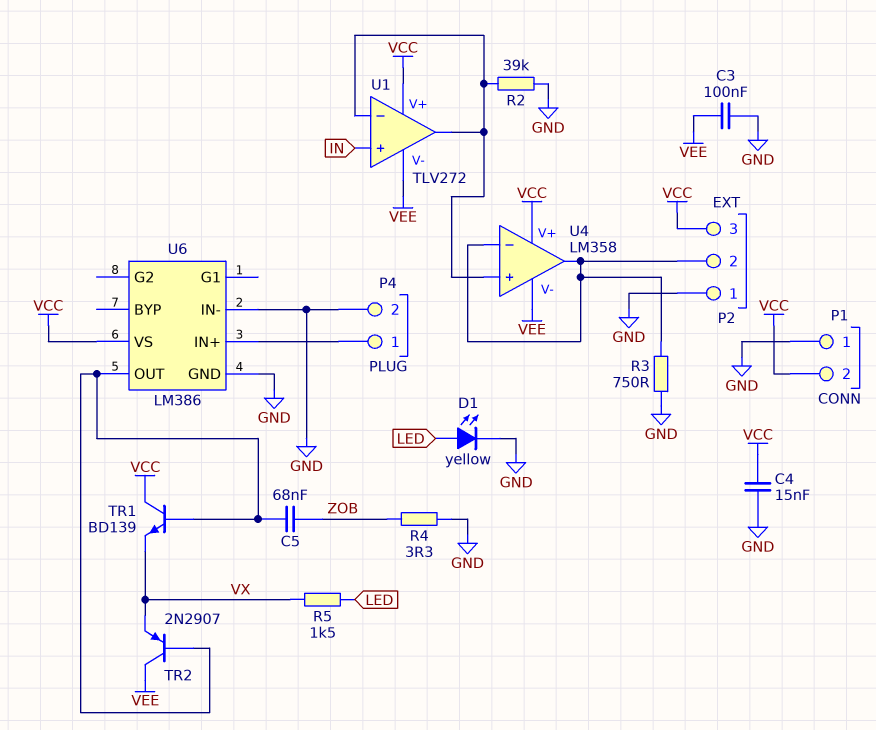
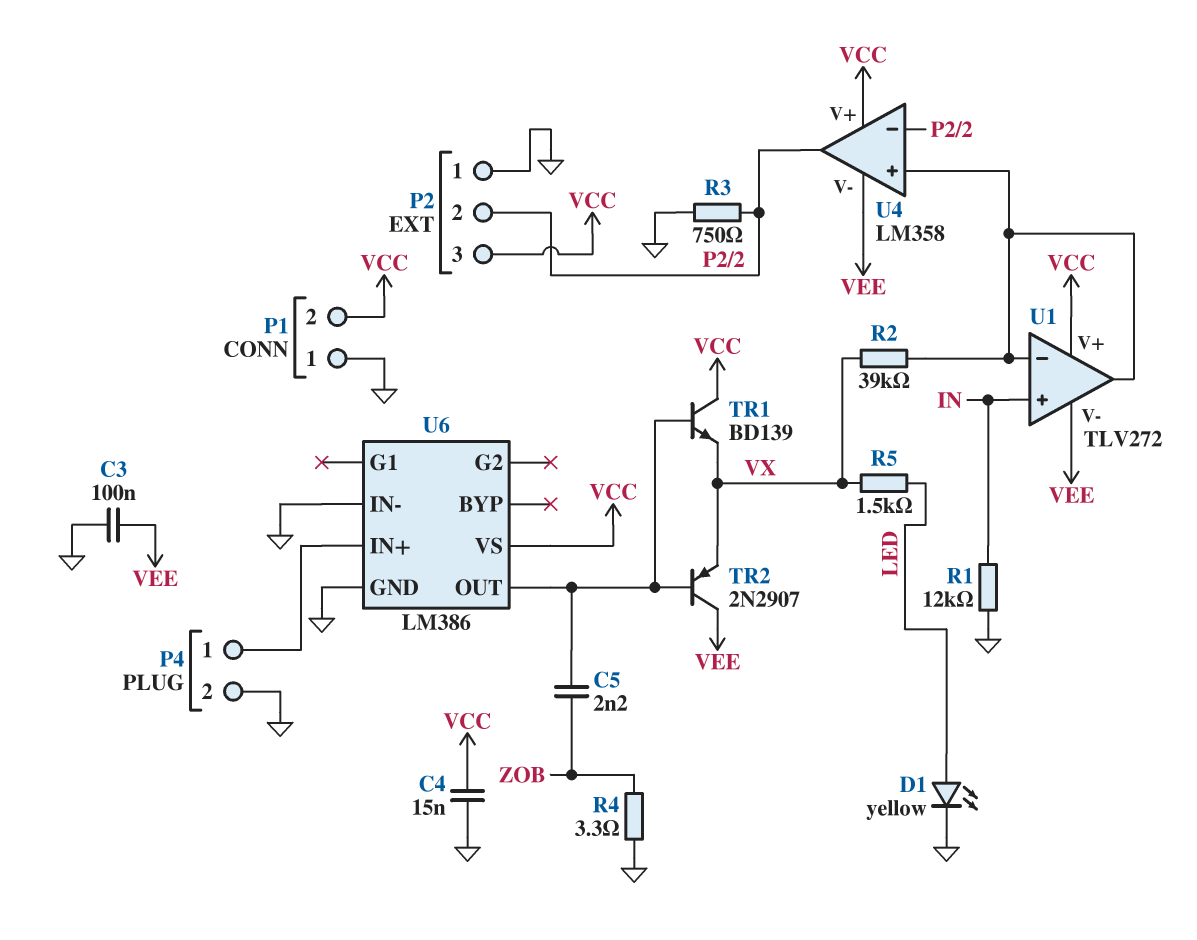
C5: 68nF (U6/OUT, ZOB) -> 2.2nF (U6/OUT, ZOB)
R1: none -> 12k (GND, IN)
R2: 39k (GND, U1/in-) -> 39k (U1/in-, VX)

